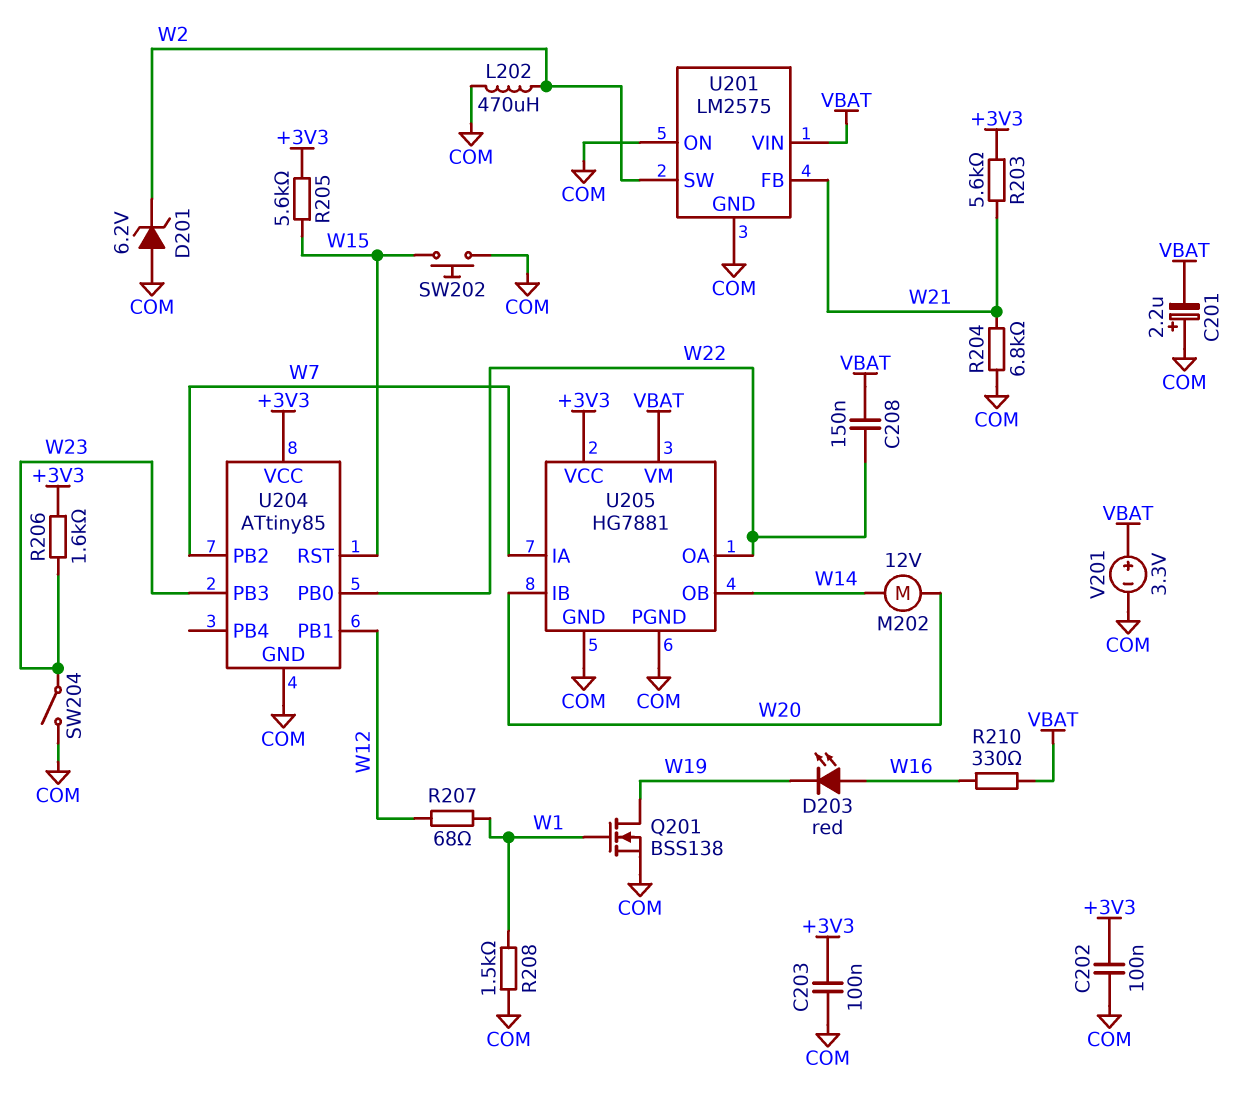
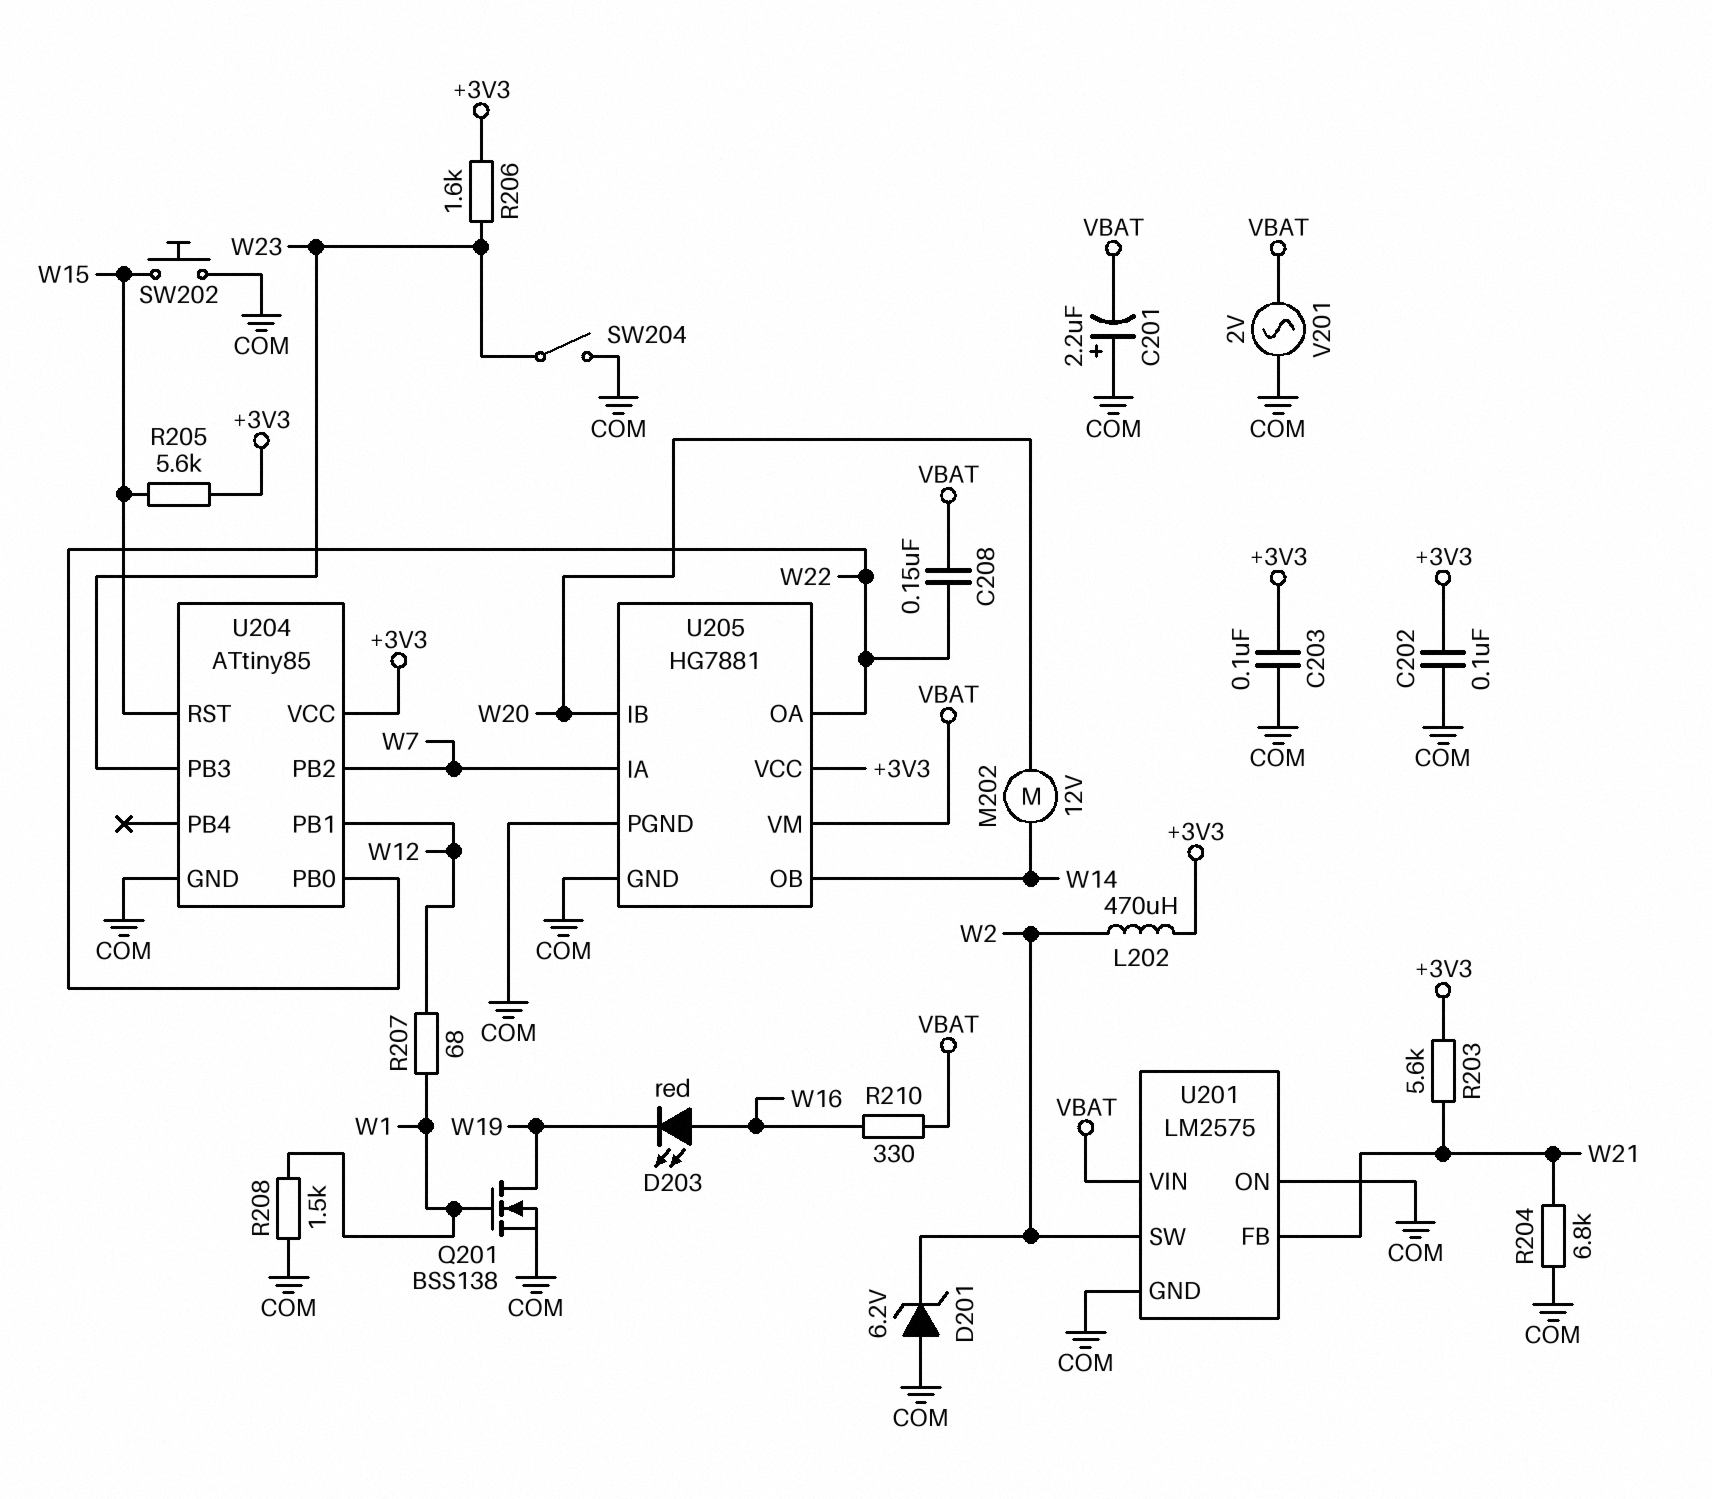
L202: 470uH (COM, W2) -> 470uH (+3V3, W2)
V201: 3.3V (plus VBAT, minus COM) -> AC 2V (COM, VBAT)

